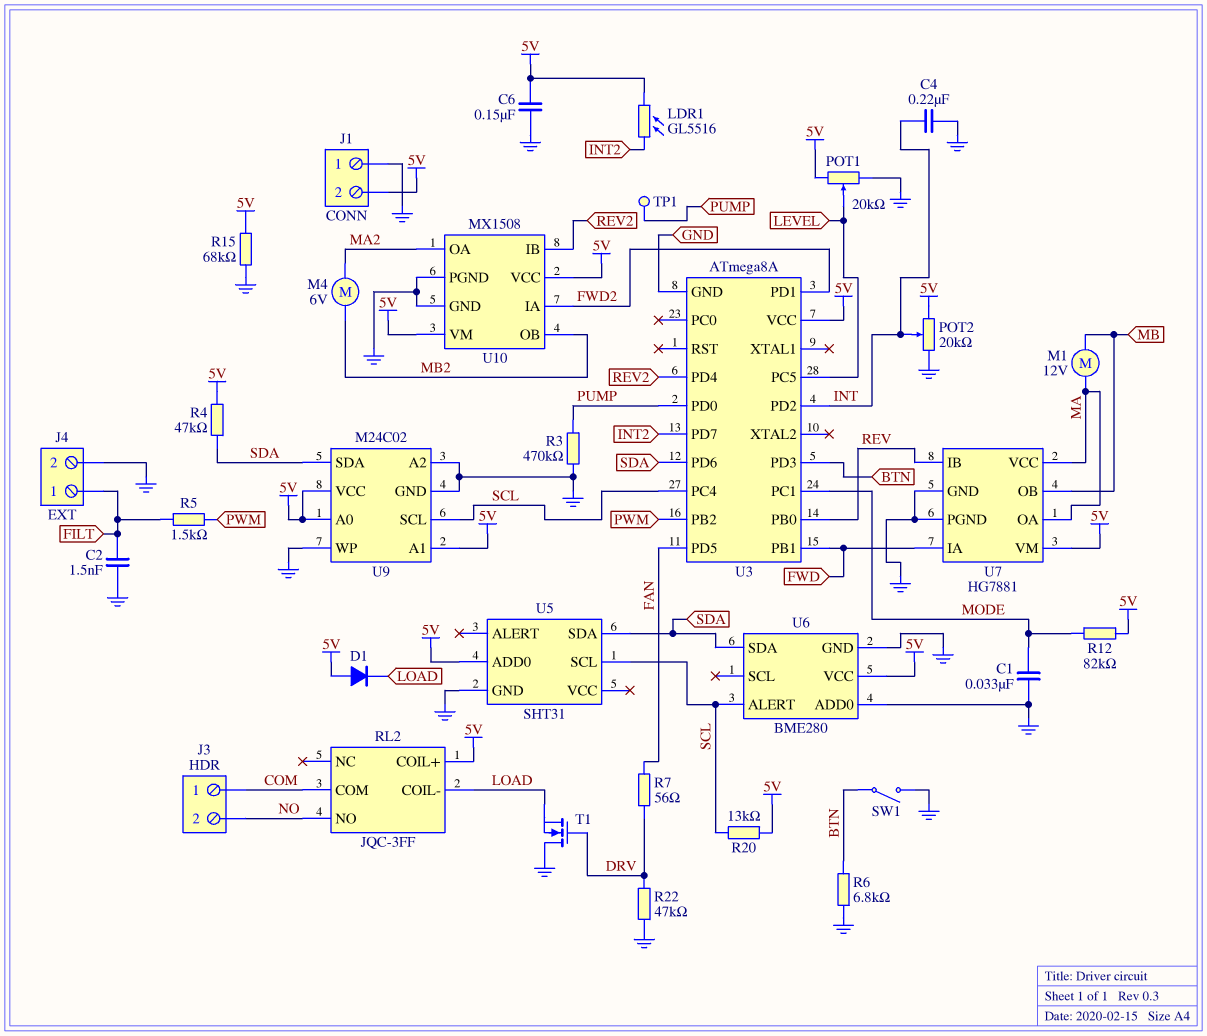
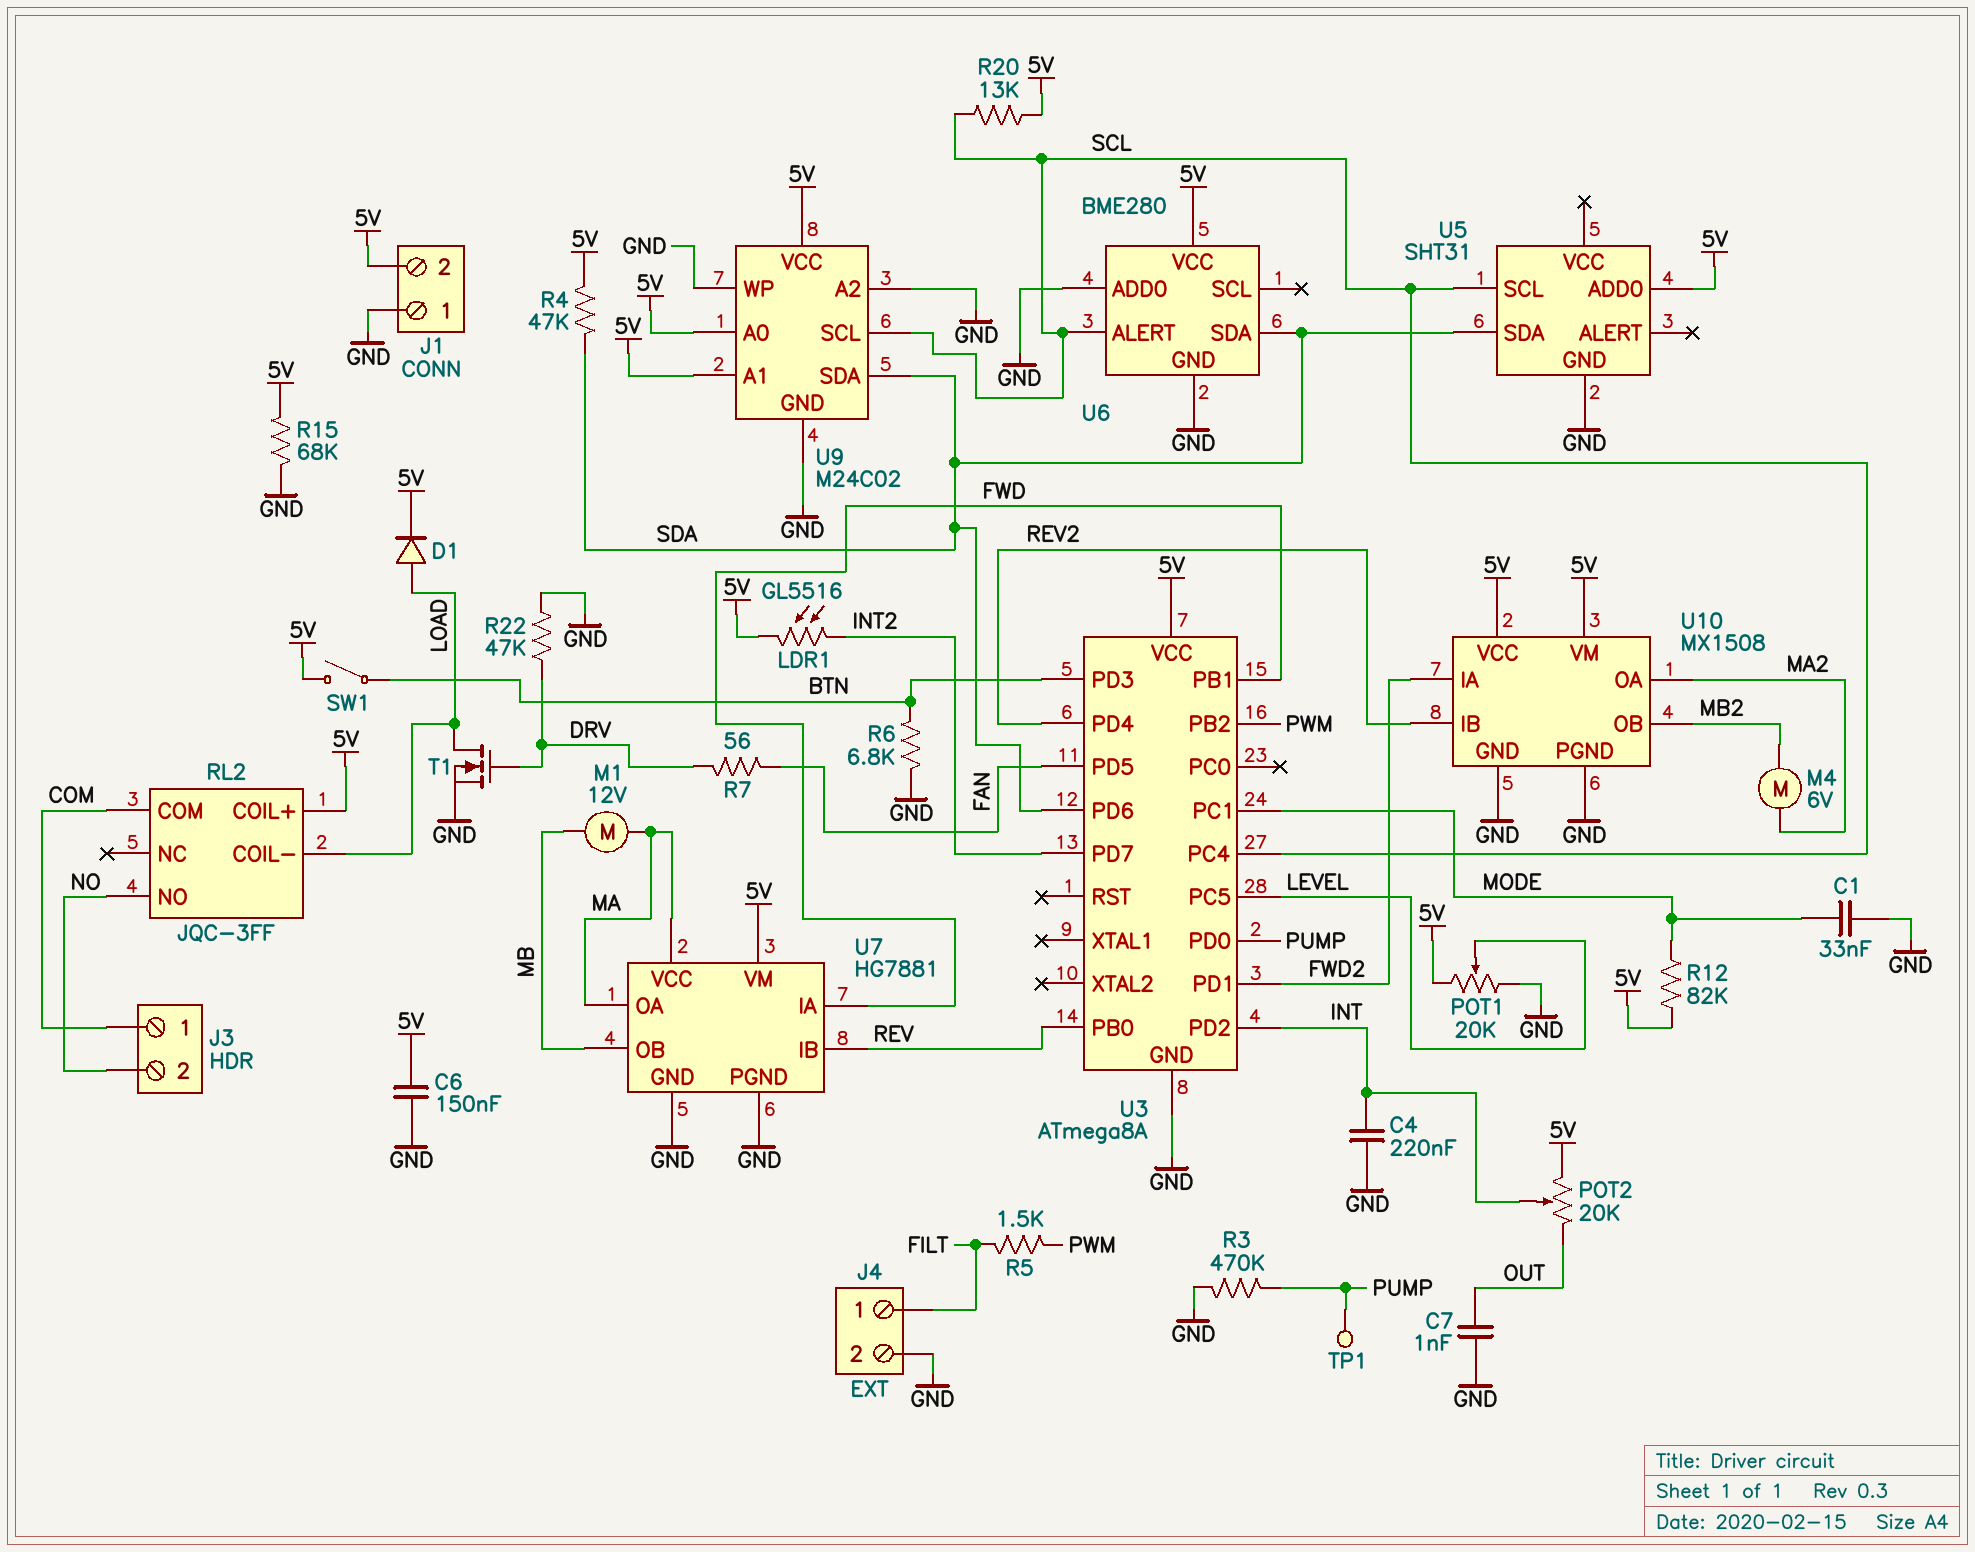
C2: 1.5nF (FILT, GND) -> none
C7: none -> 1nF (GND, OUT)
D1: diode (A 5V, K LOAD) -> diode (A LOAD, K 5V)
POT2: 20k (5V, GND, wiper INT) -> 20k (5V, OUT, wiper INT)
SW1: switch (BTN, GND) -> switch (5V, BTN)
T1: NMOS (G DRV, D GND, S LOAD) -> NMOS (G DRV, D LOAD, S GND)

